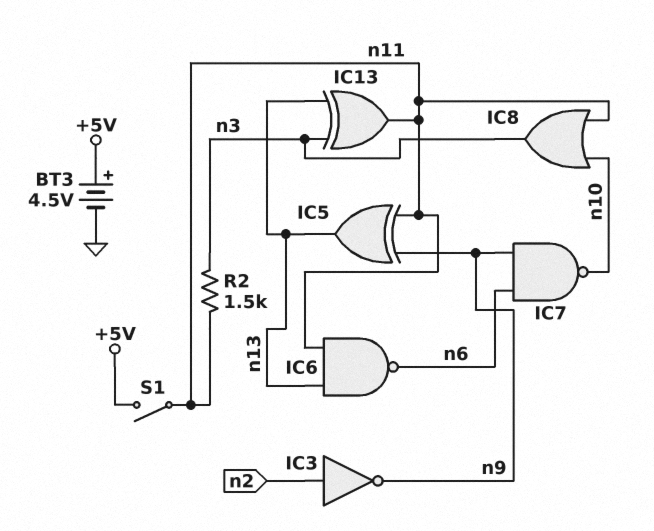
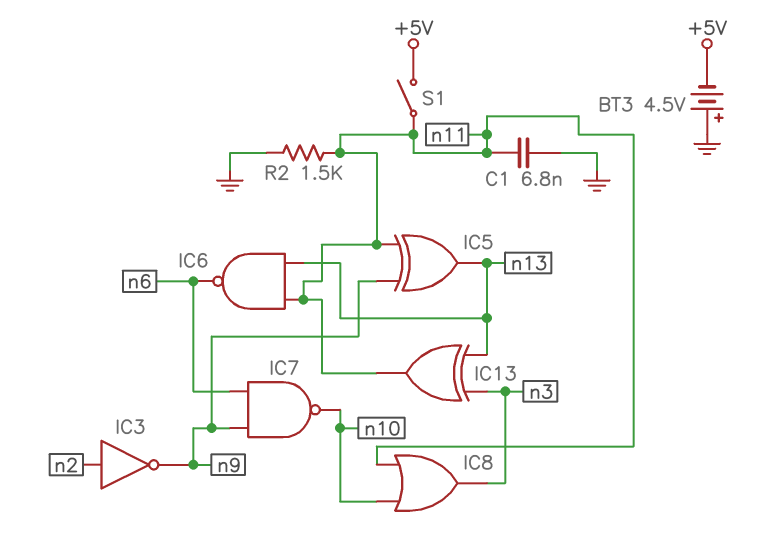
BT3: 4.5V (plus +5V, minus GND) -> 4.5V (plus GND, minus +5V)
C1: none -> 6.8nF (GND, n11)
R2: 1.5k (n3, n11) -> 1.5k (GND, n11)

